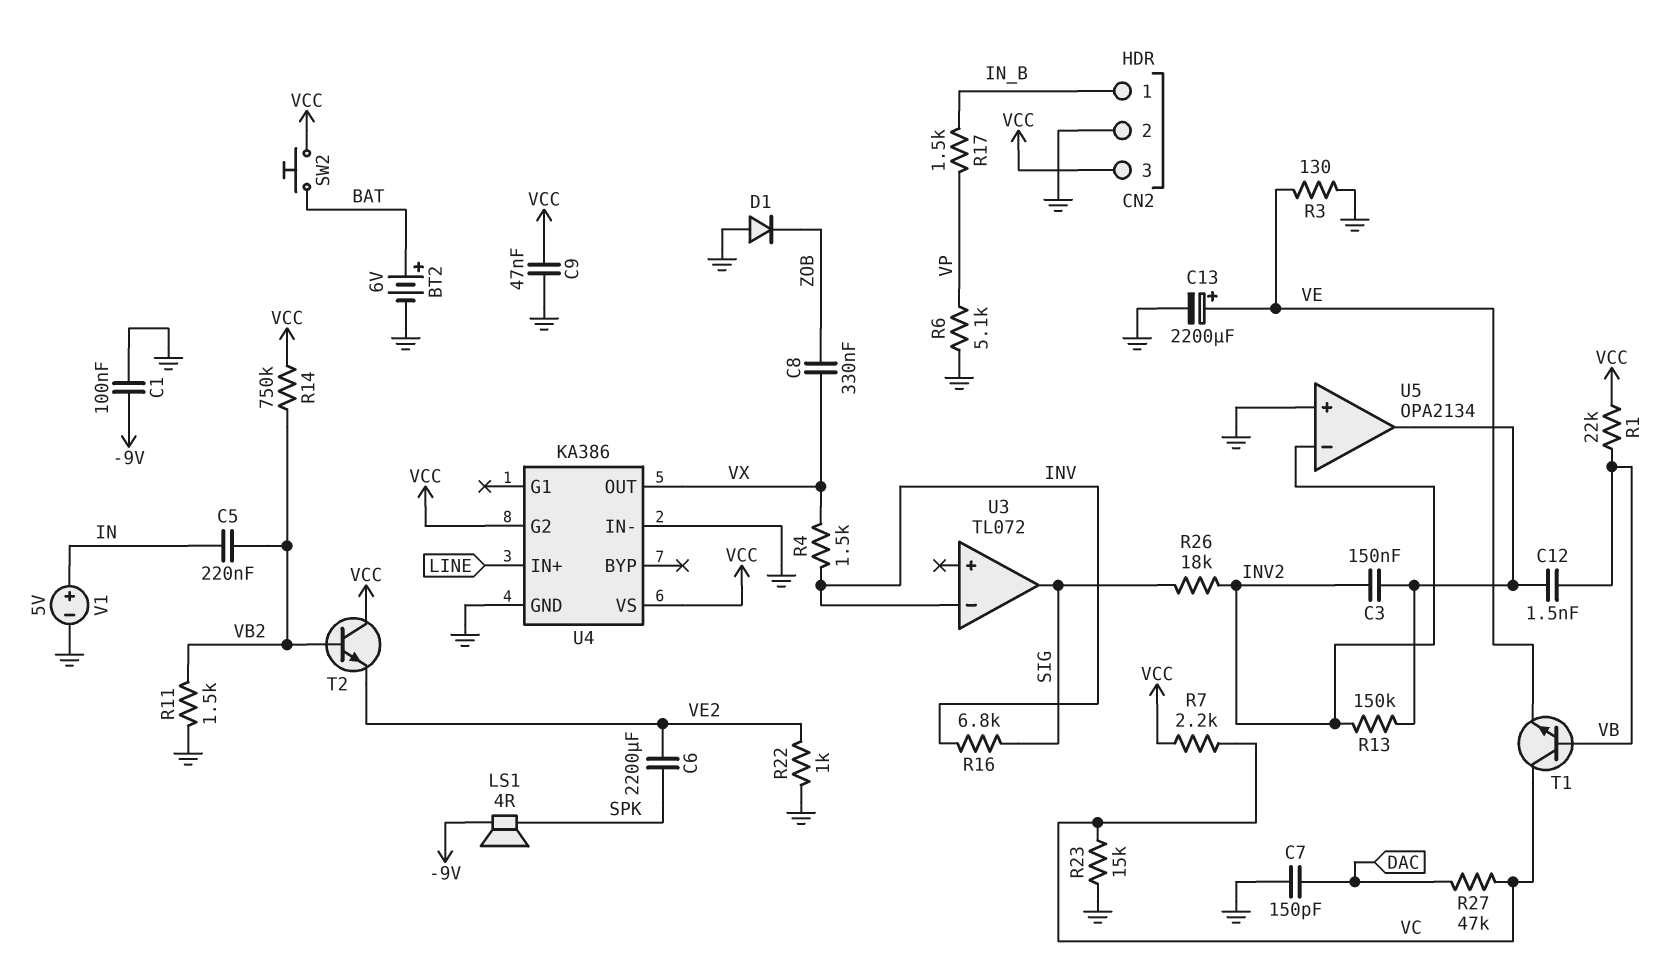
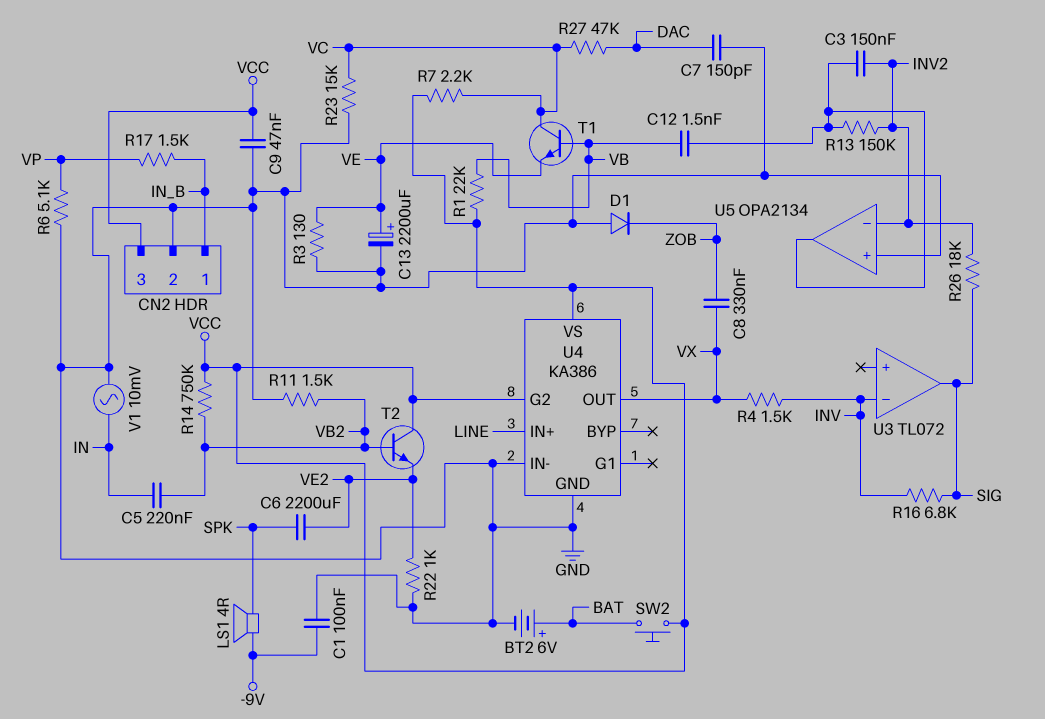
V1: 5V (plus IN, minus GND) -> AC 10mV (GND, IN)

